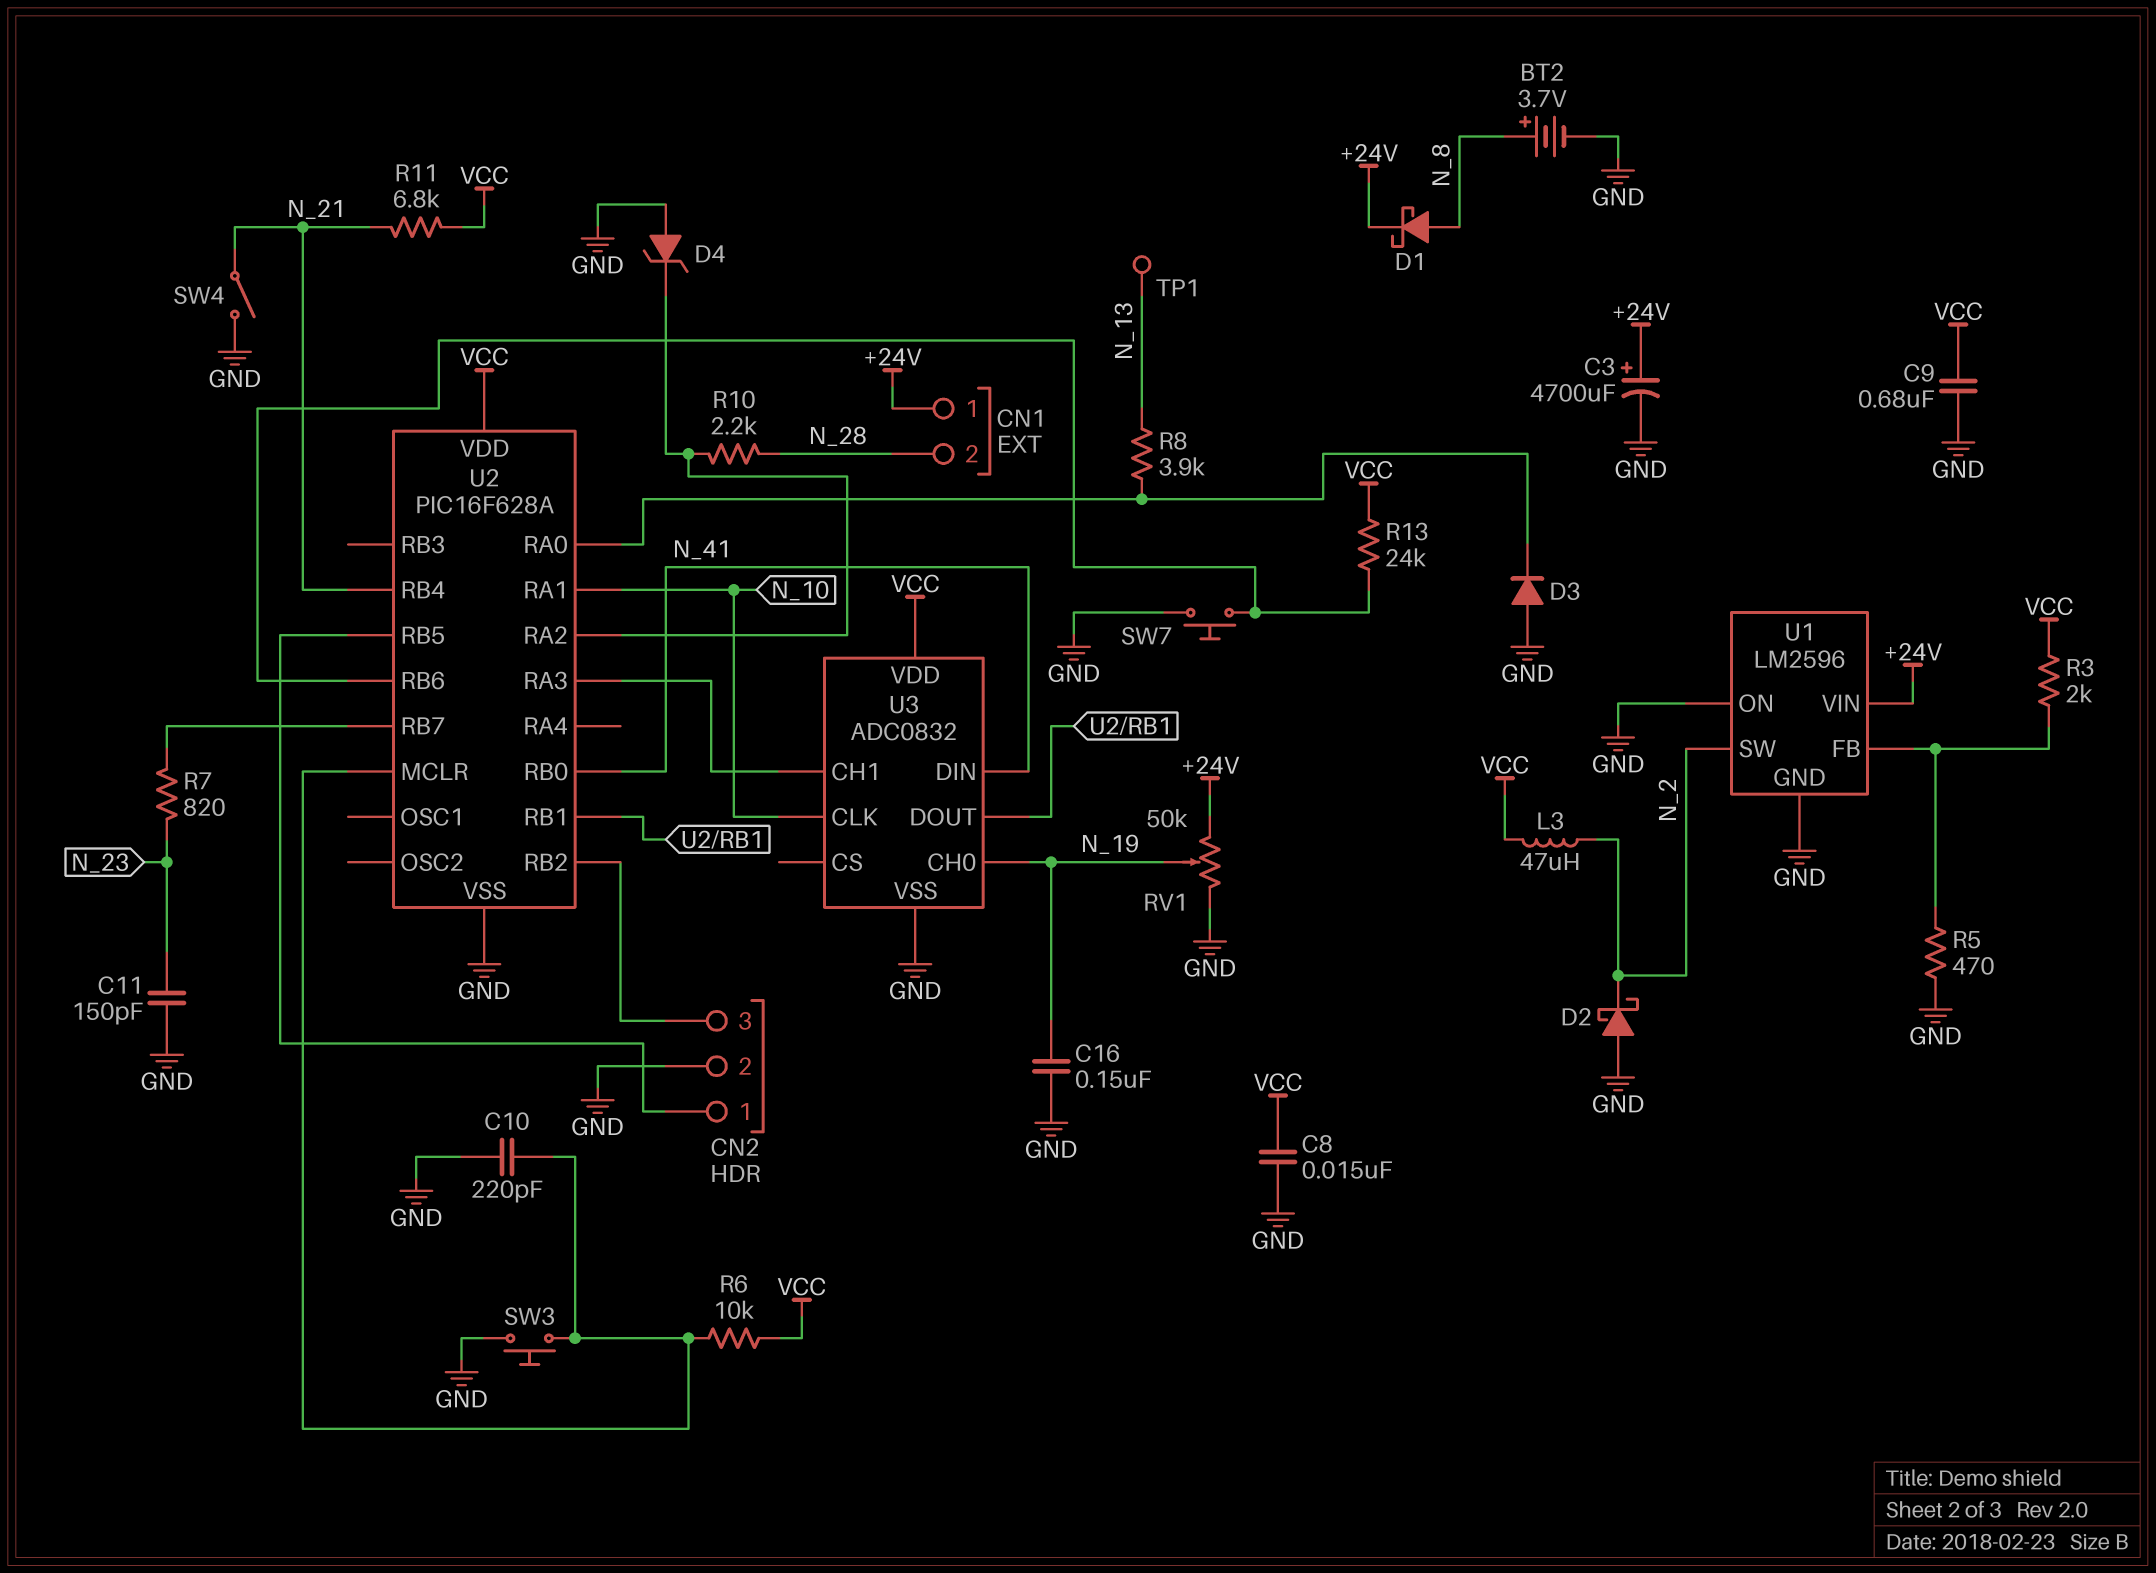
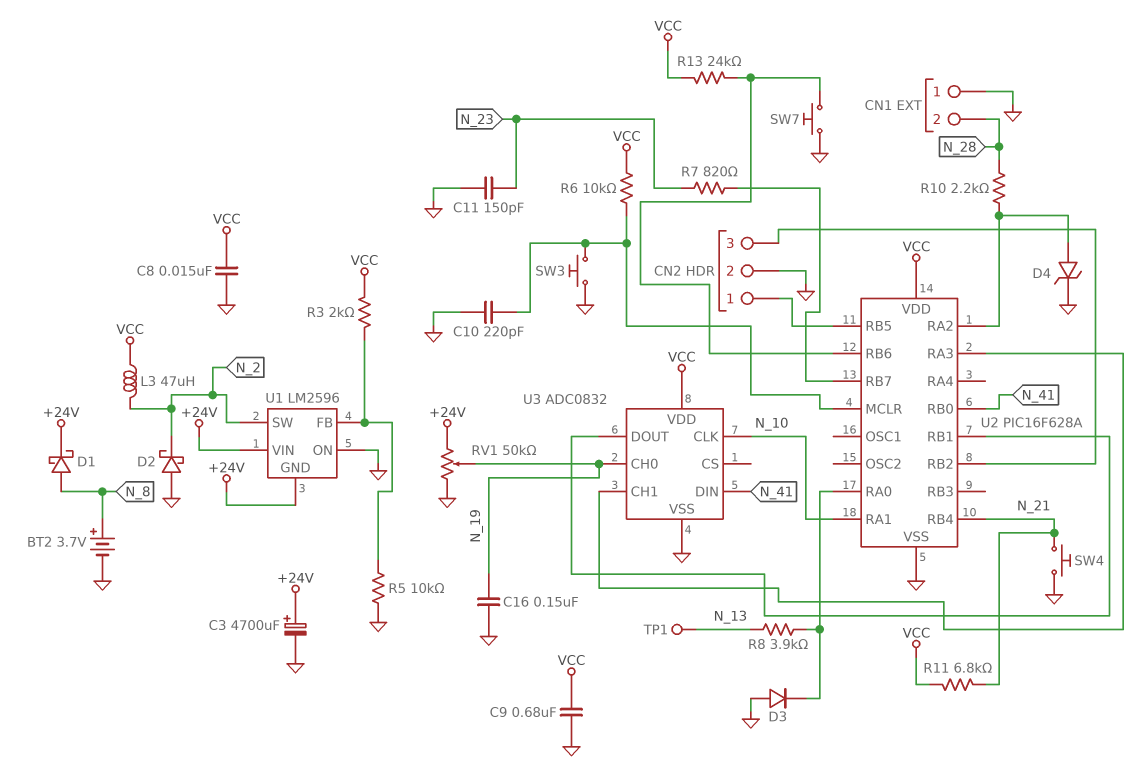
CN1 pin 1: +24V -> GND
D4: zener (A GND, K U2/RA2) -> zener (A U2/RA2, K GND)
R5: 470 (GND, U1/FB) -> 10k (GND, U1/FB)
SW4: switch (GND, N_21) -> button (GND, N_21)
U1 pin GND: GND -> +24V

